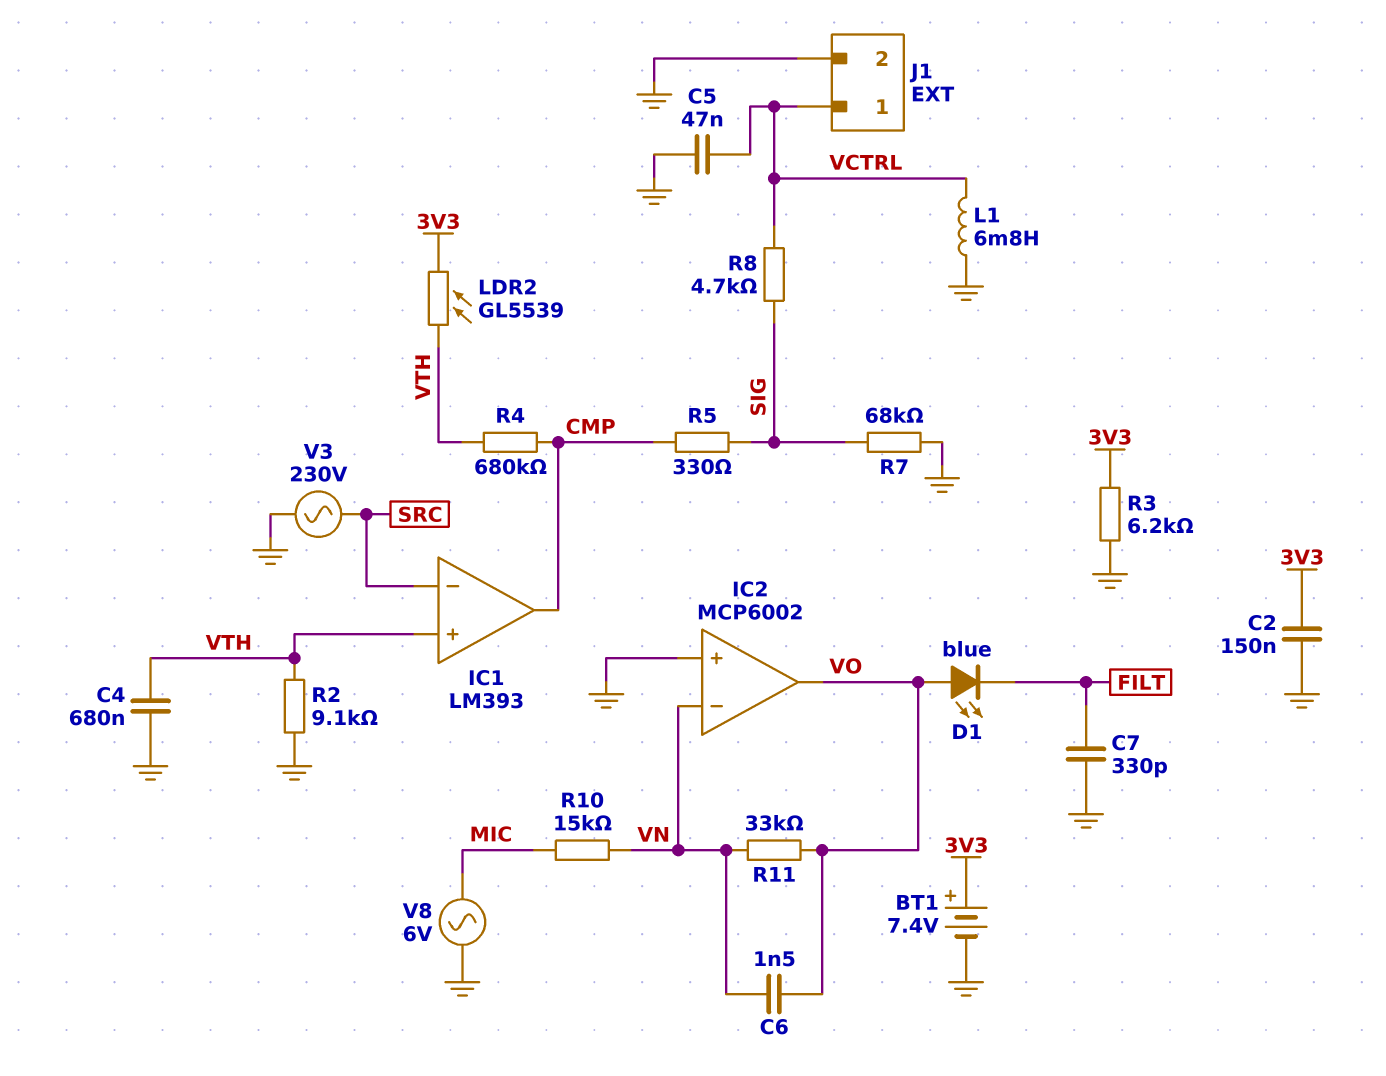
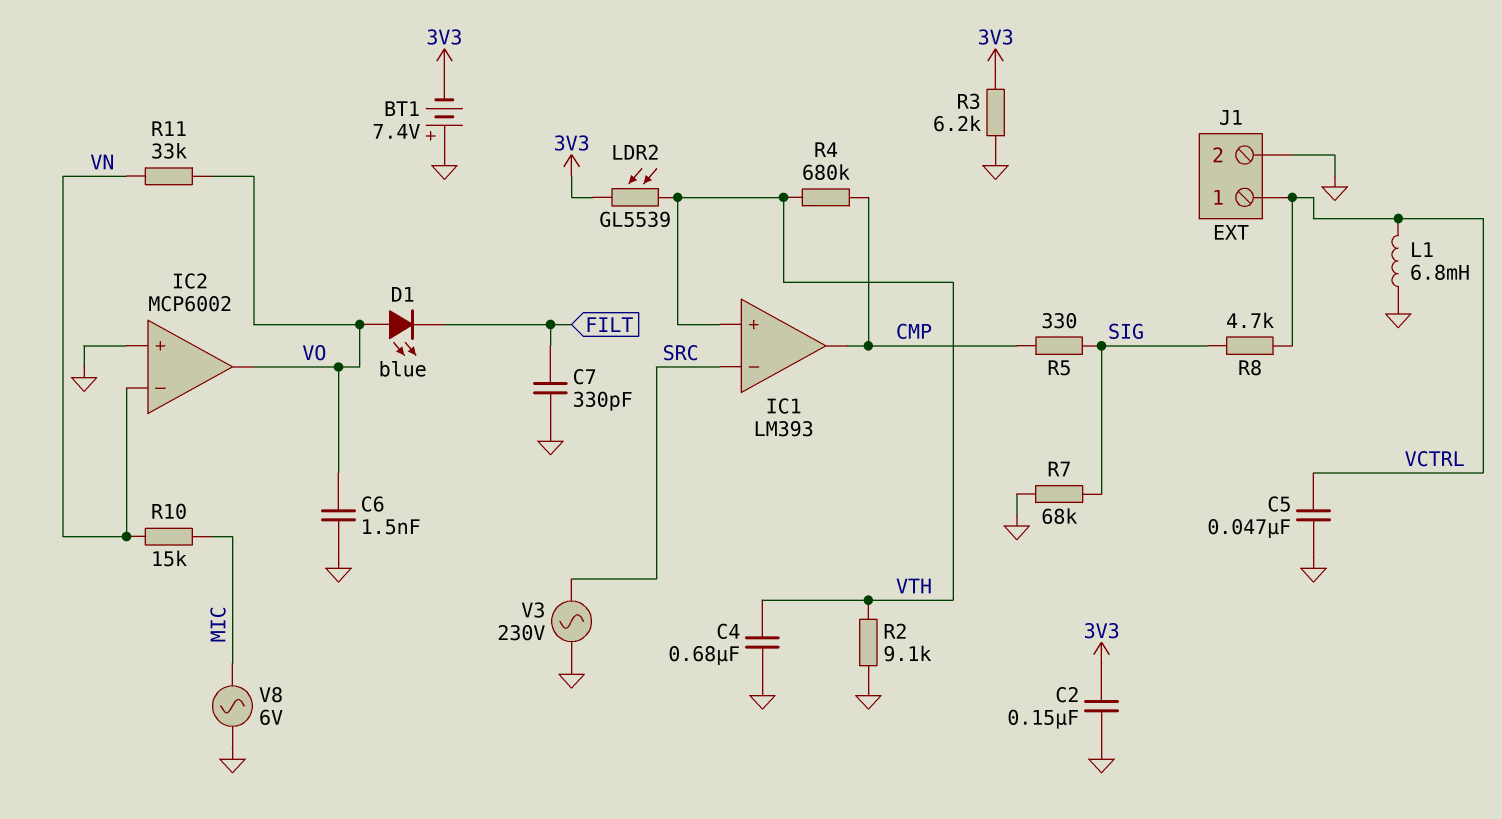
BT1: 7.4V (plus 3V3, minus GND) -> 7.4V (plus GND, minus 3V3)
C6: 1.5nF (VN, VO) -> 1.5nF (GND, VO)

